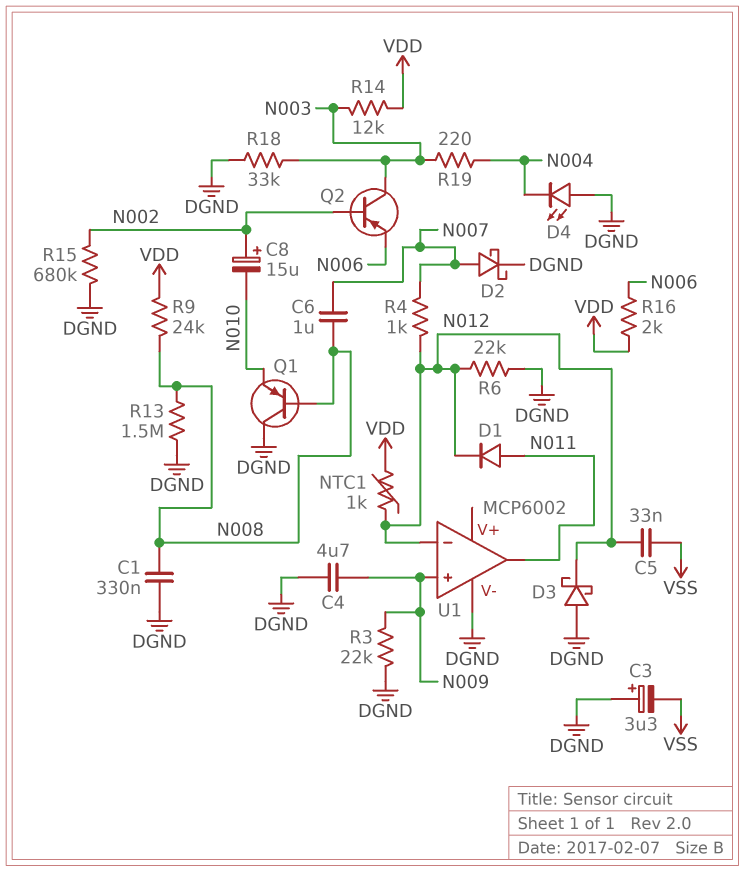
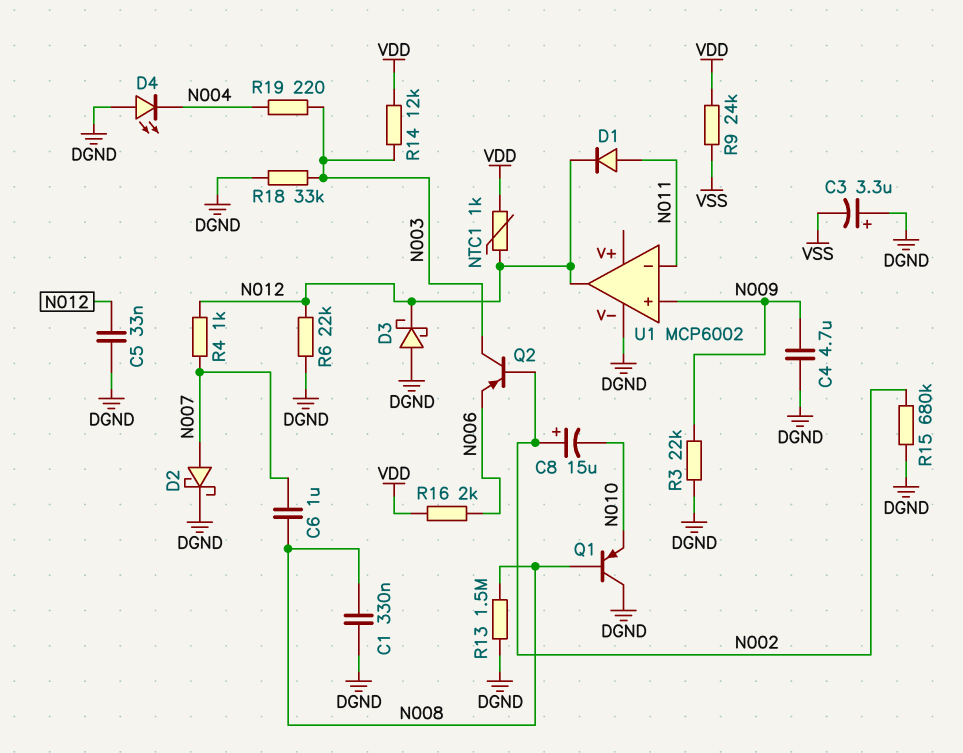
C5: 33nF (N012, VSS) -> 33nF (DGND, N012)
R9: 24k (N008, VDD) -> 24k (VDD, VSS)
U1 pin in-: N012 -> N011
U1 pin out: N011 -> N012

